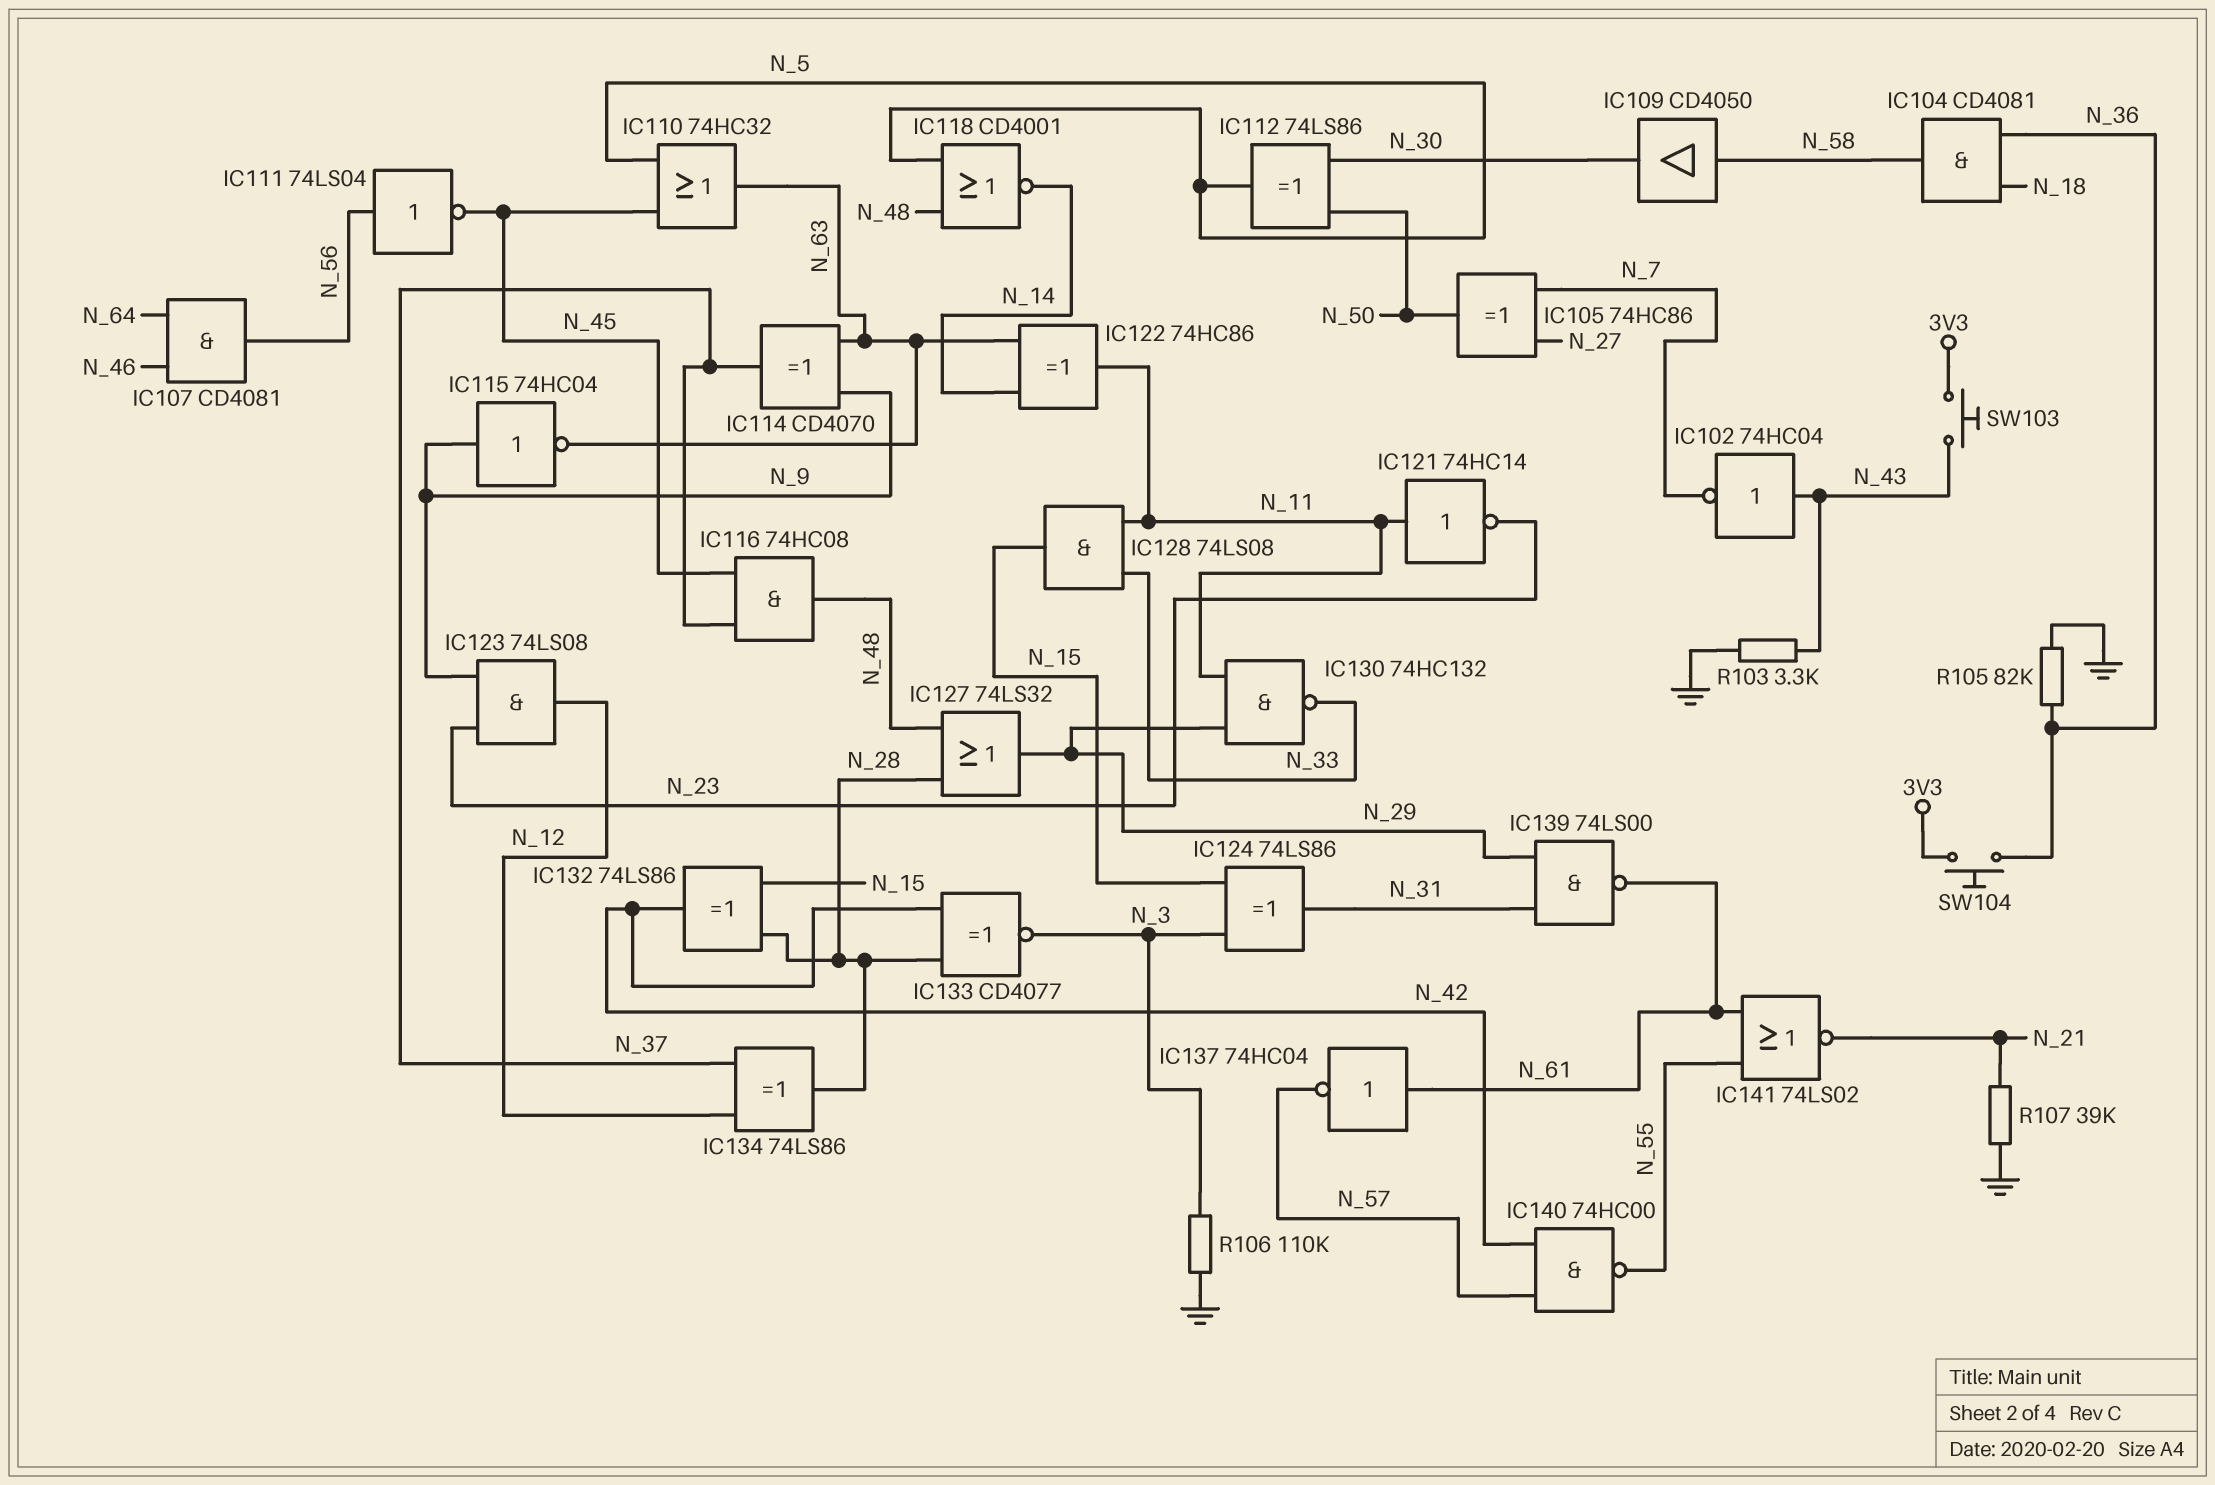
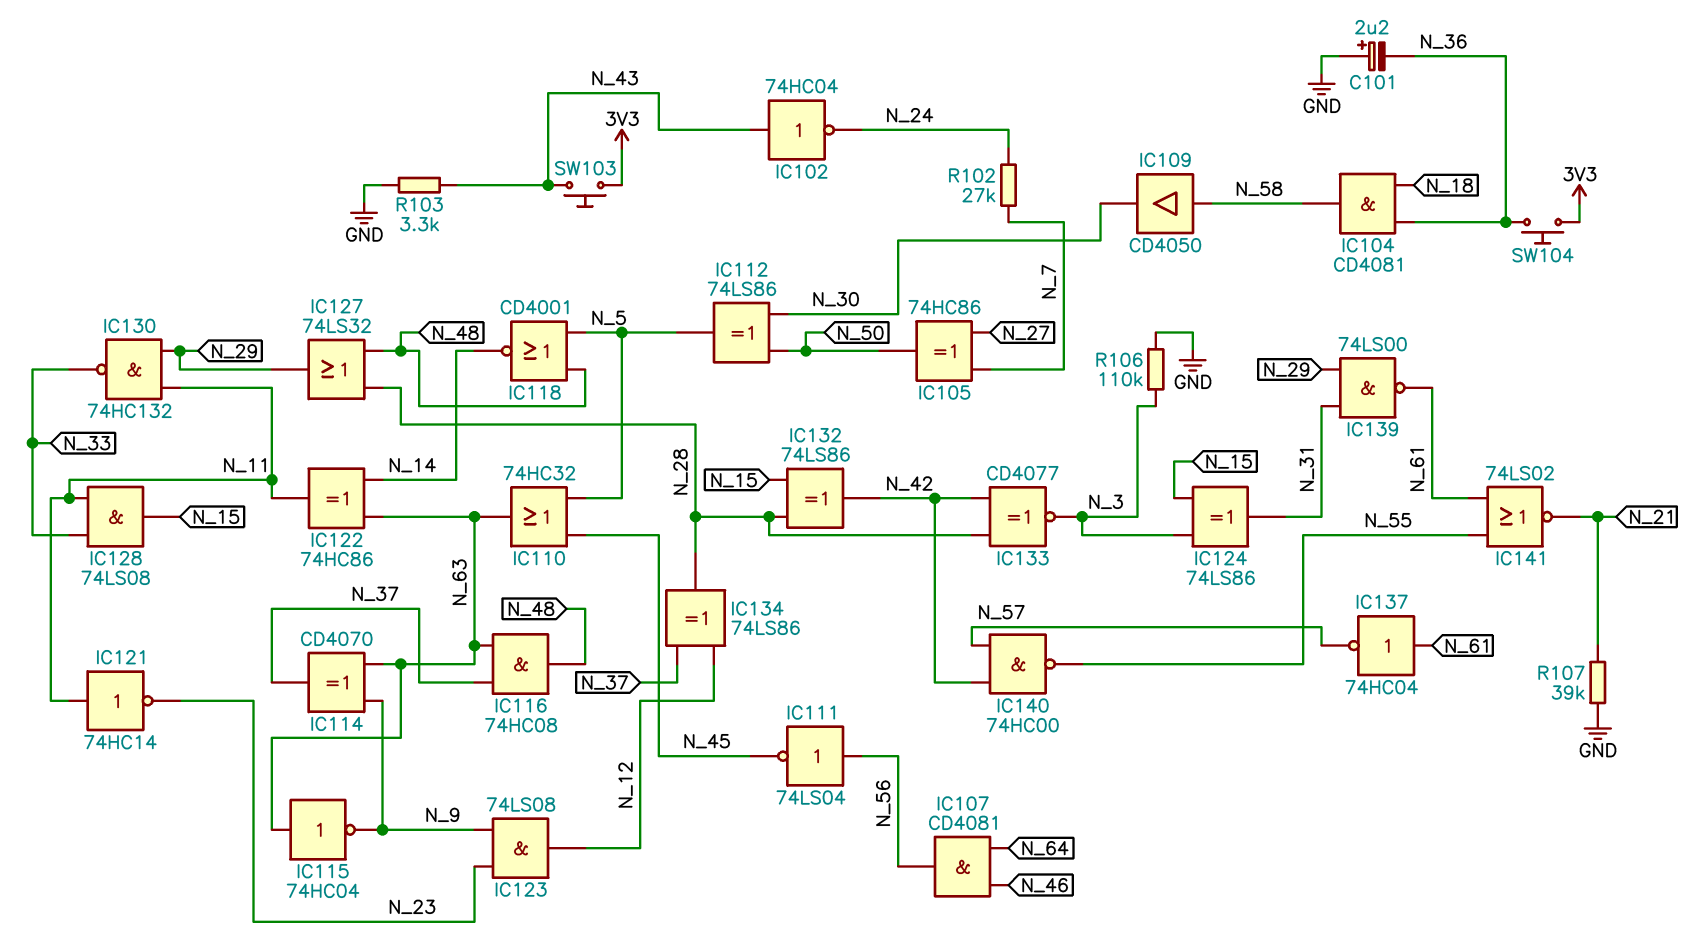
C101: none -> 2.2uF (plus GND, minus N_36)
IC102: NOT 74HC04 (in N_43, out N_7) -> NOT 74HC04 (in N_43, out N_24)
IC115: NOT 74HC04 (in N_9, out N_63) -> NOT 74HC04 (in N_63, out N_9)
IC116: AND 74HC08 (in N_37, in N_45, out N_48) -> AND 74HC08 (in N_37, in N_63, out N_48)
R102: none -> 27k (N_7, N_24)
R105: 82k (GND, N_36) -> none

